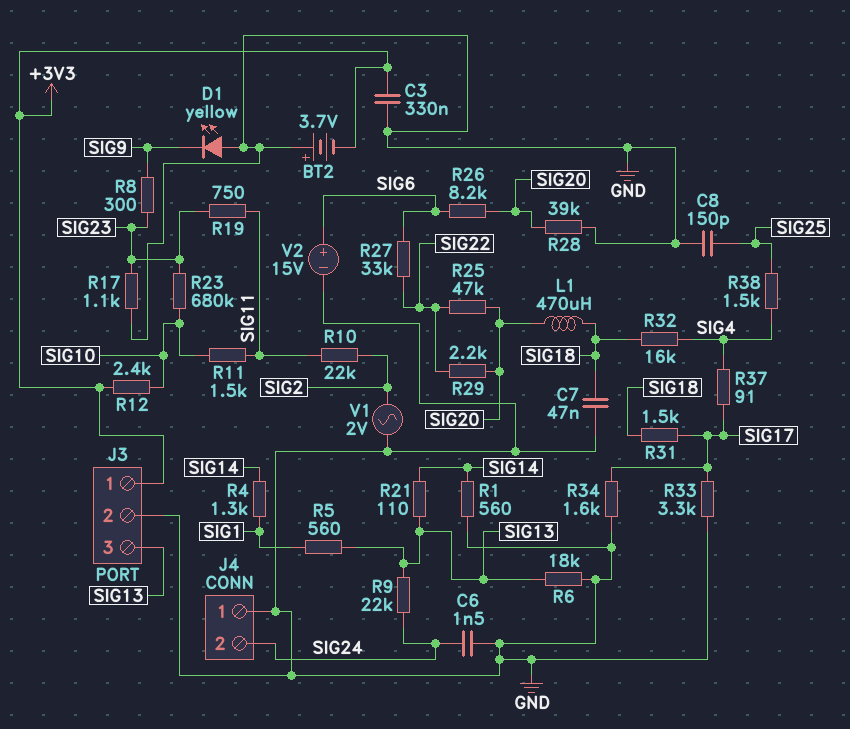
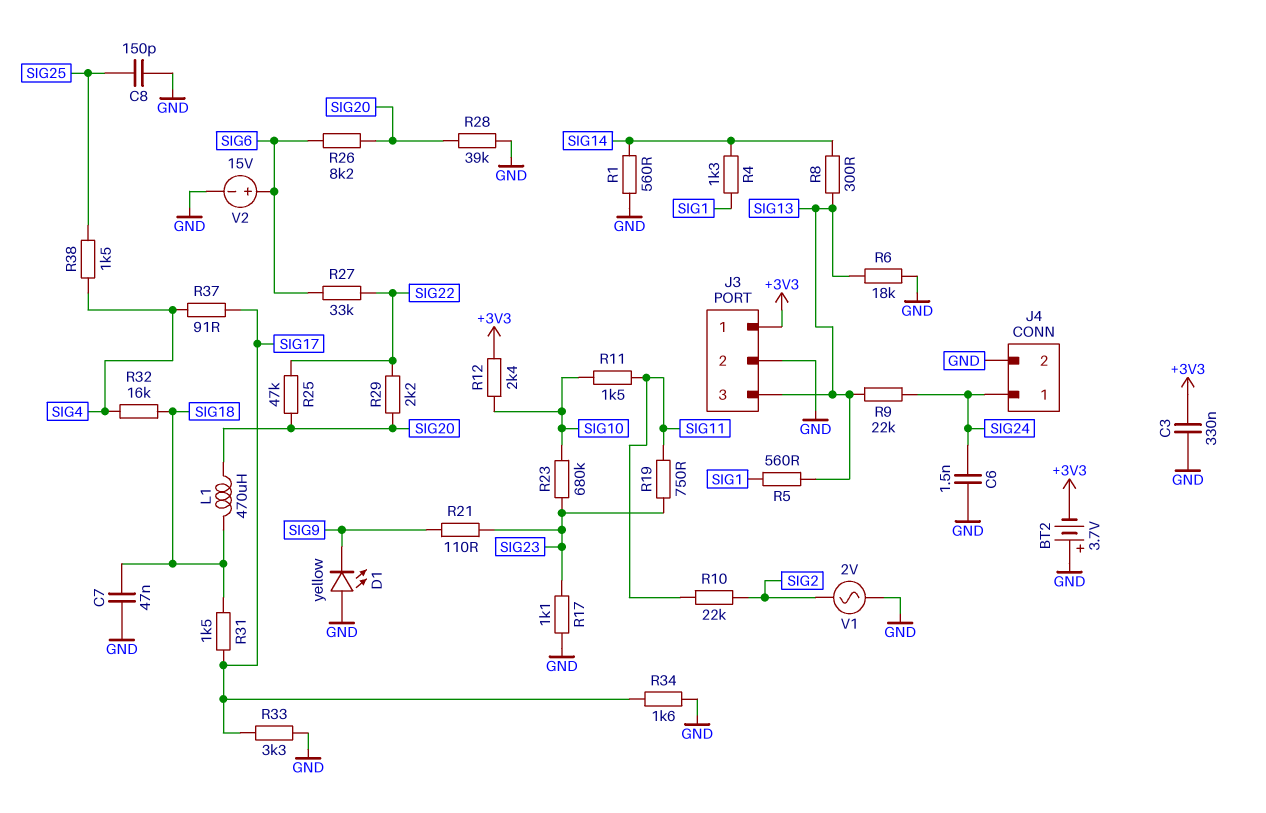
J4 pin 1: GND -> SIG24
J4 pin 2: SIG24 -> GND
R8: 300 (SIG9, SIG23) -> 300 (SIG13, SIG14)
R21: 110 (SIG13, SIG14) -> 110 (SIG9, SIG23)

